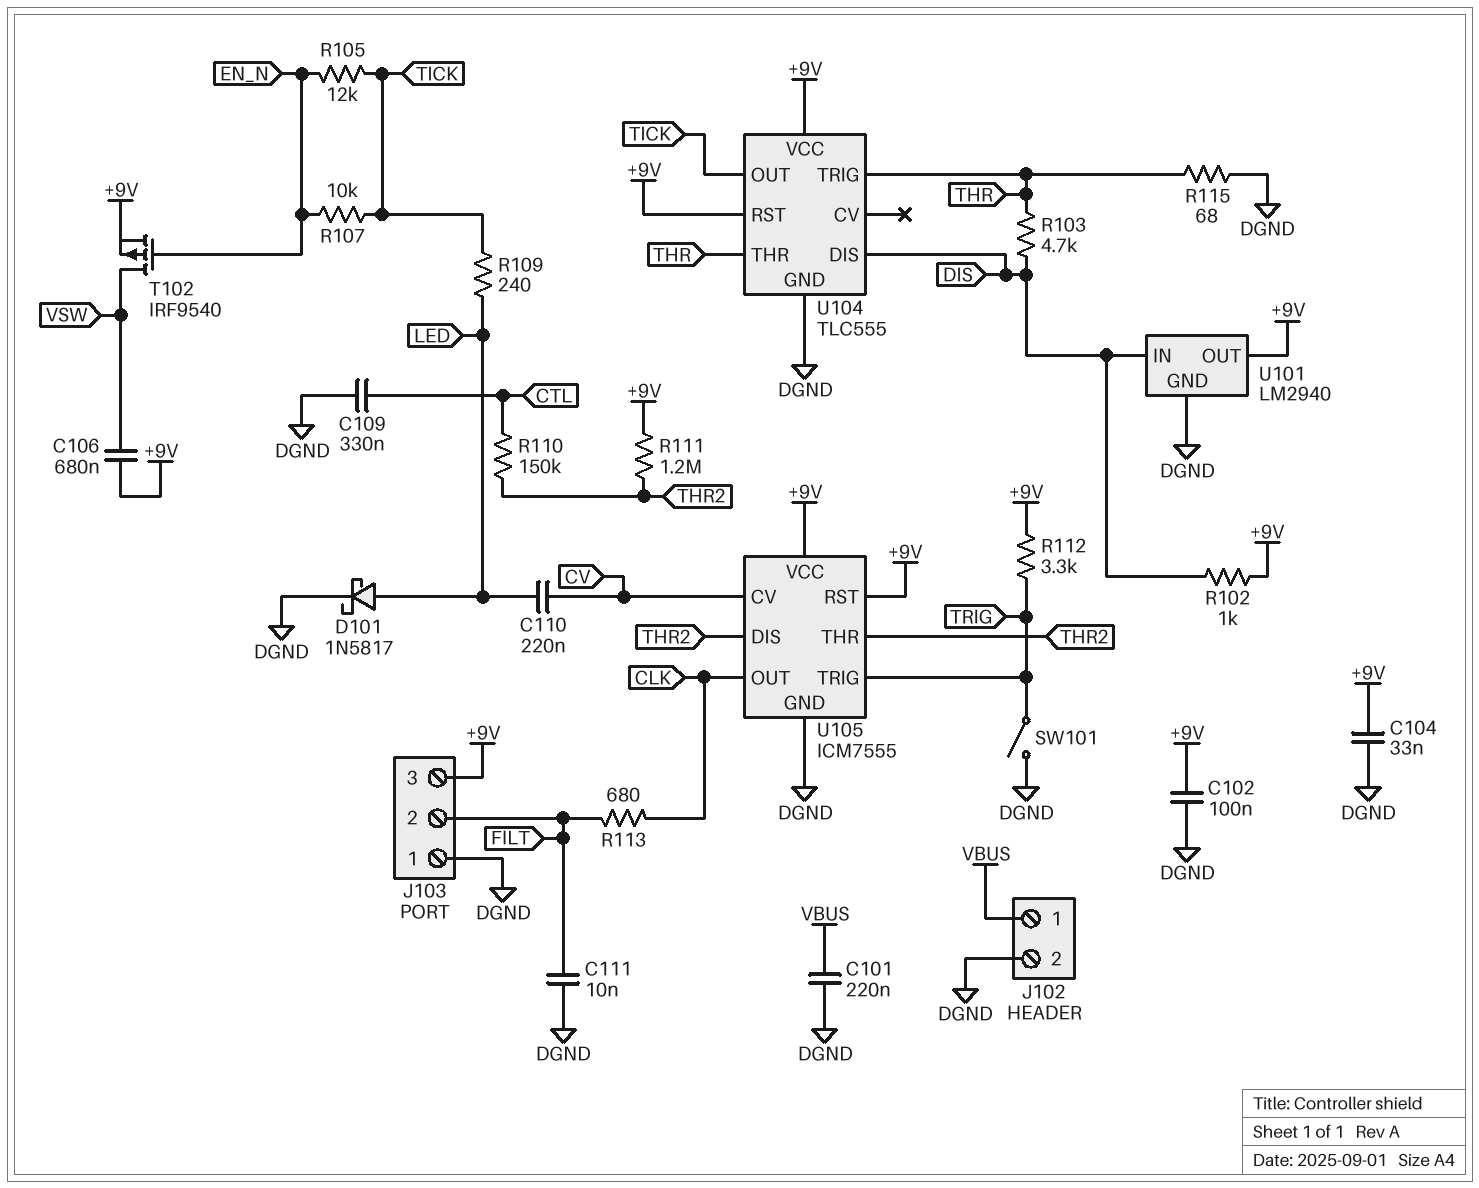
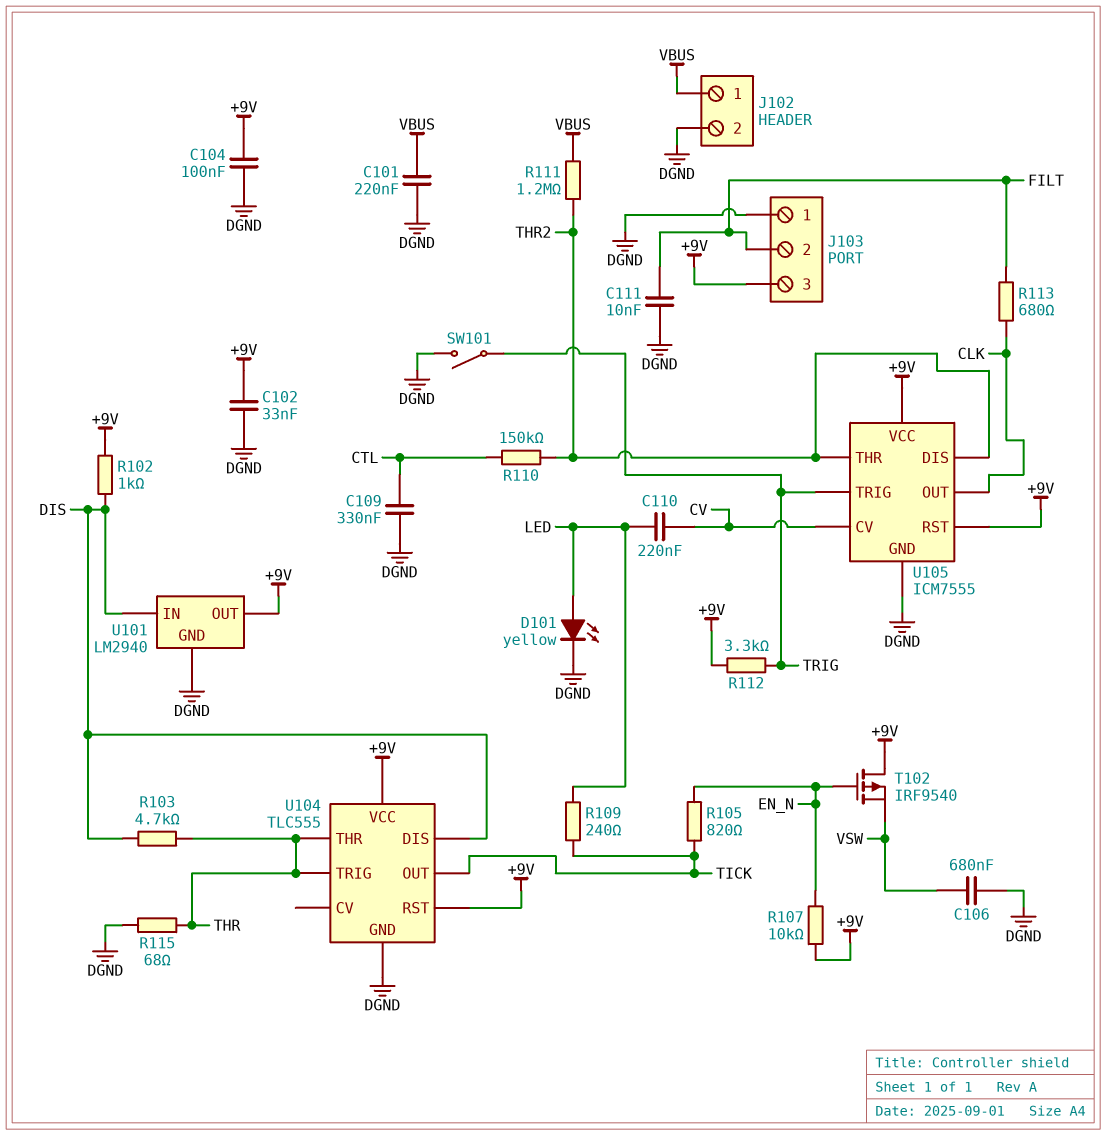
C102: 100nF (+9V, DGND) -> 33nF (+9V, DGND)
C104: 33nF (+9V, DGND) -> 100nF (+9V, DGND)
C106: 680nF (+9V, VSW) -> 680nF (DGND, VSW)
D101: schottky 1N5817 (A LED, K DGND) -> LED yellow (A LED, K DGND)
R105: 12k (EN_N, TICK) -> 820 (EN_N, TICK)
R107: 10k (EN_N, TICK) -> 10k (+9V, EN_N)
R111: 1.2M (+9V, THR2) -> 1.2M (THR2, VBUS)
T102: PMOS IRF9540 (G EN_N, D VSW, S +9V) -> PMOS IRF9540 (G EN_N, D +9V, S VSW)

